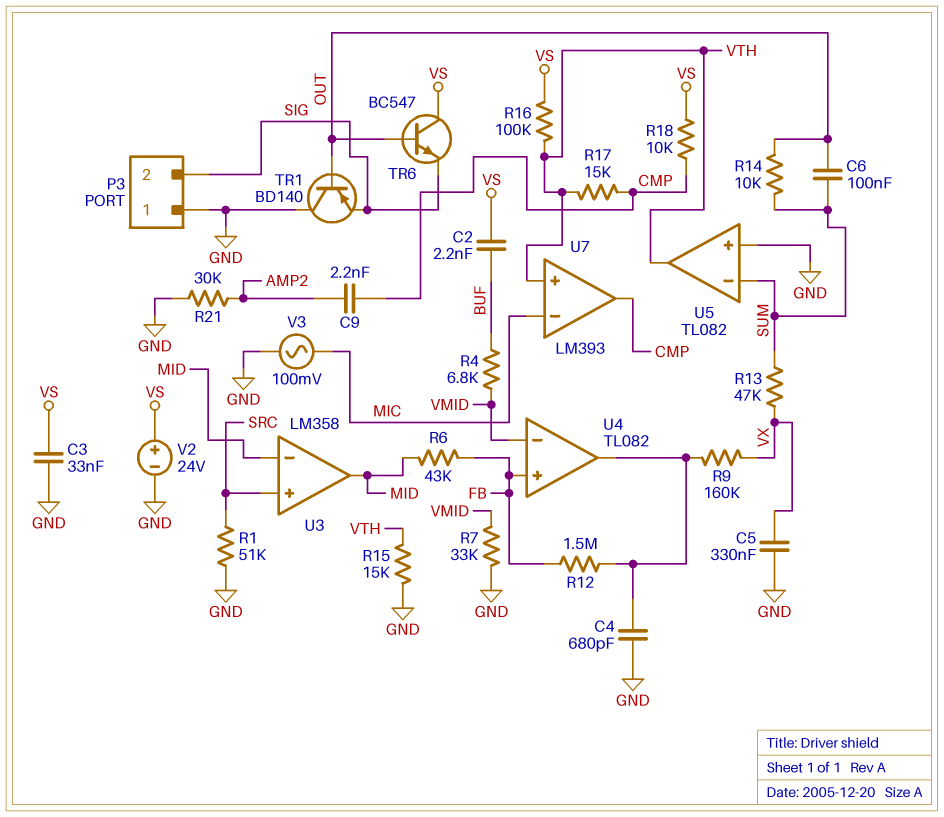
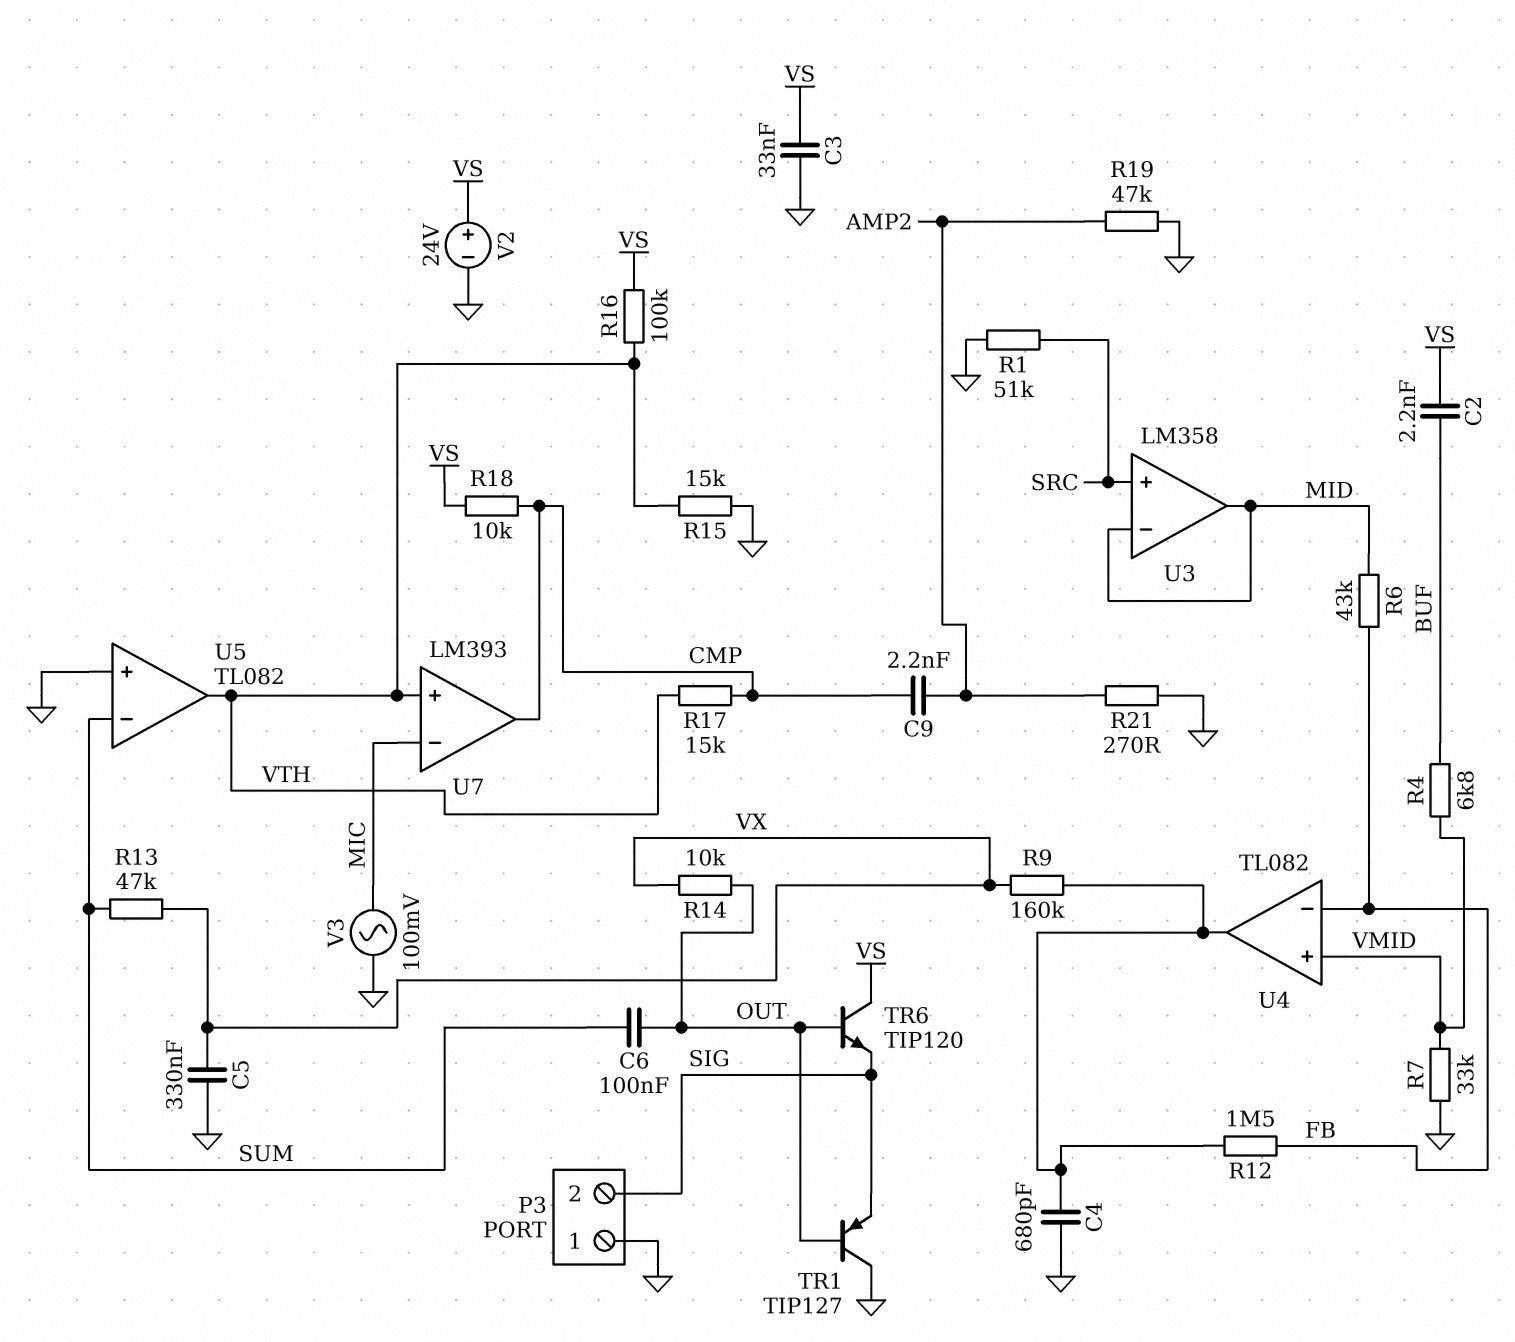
R14: 10k (OUT, SUM) -> 10k (OUT, VX)
R19: none -> 47k (AMP2, GND)
R21: 30k (AMP2, GND) -> 270 (AMP2, GND)
TR1: PNP BD140 (B OUT, C GND, E SIG) -> PNP TIP127 (B OUT, C GND, E SIG)
TR6: NPN BC547 (B OUT, C VS, E SIG) -> NPN TIP120 (B OUT, C VS, E SIG)
U4 pin in+: FB -> VMID
U4 pin in-: VMID -> FB

